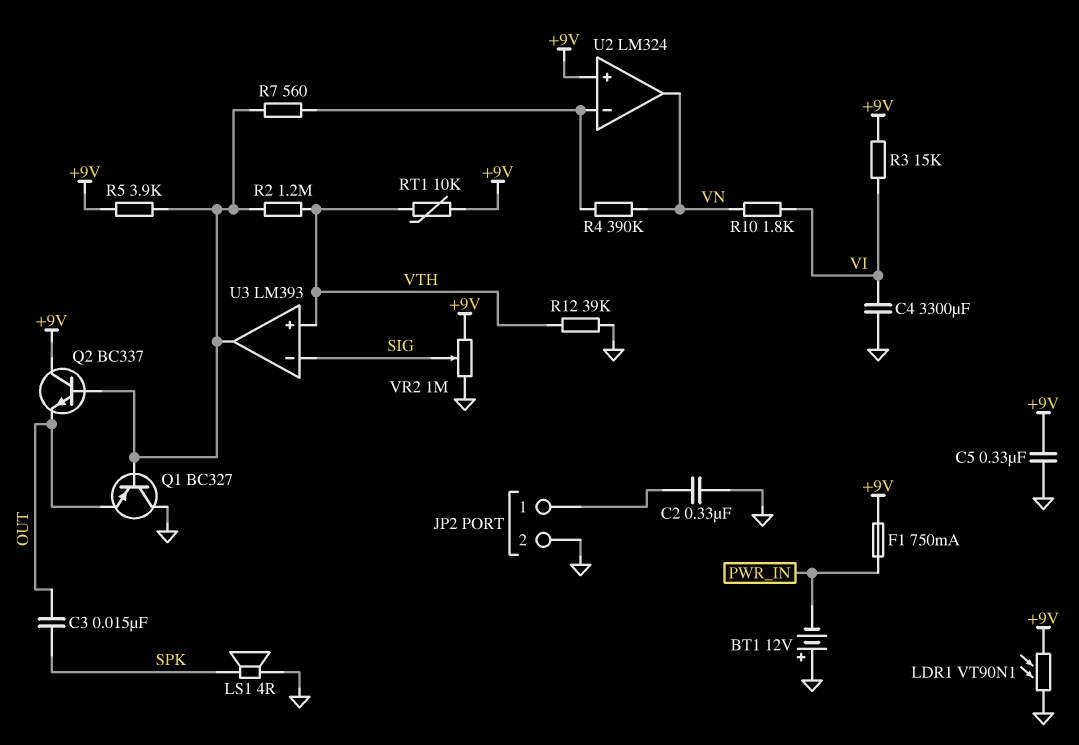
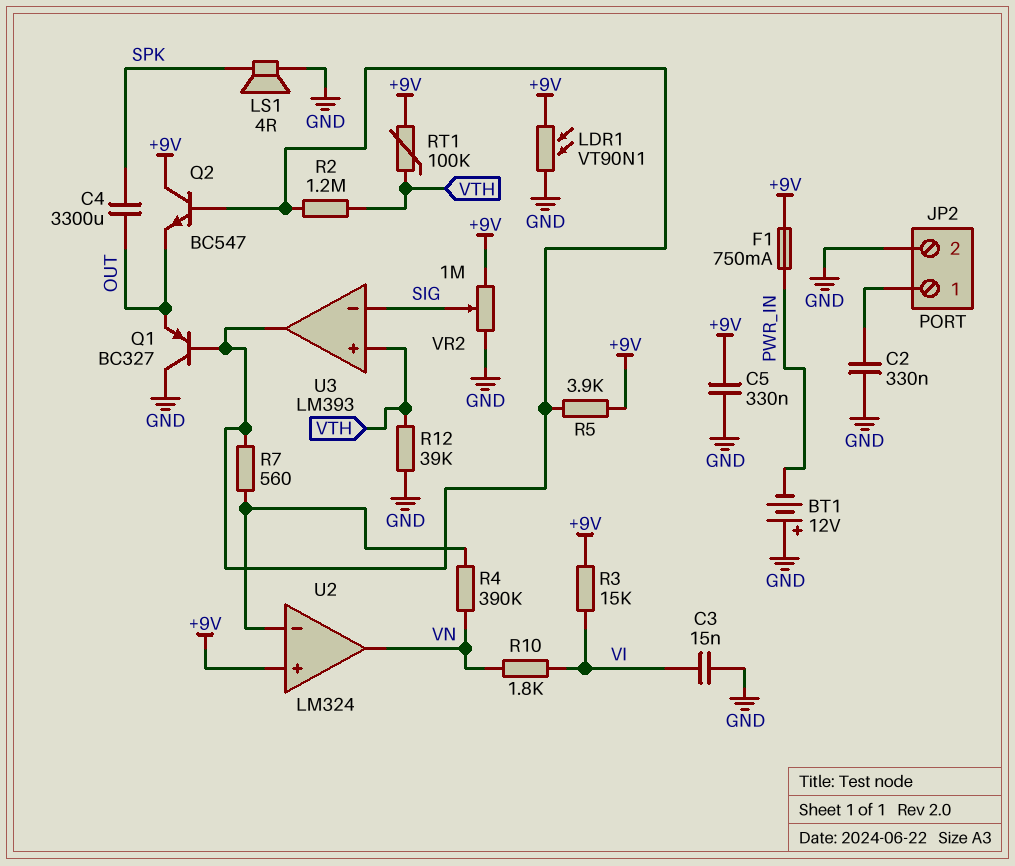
C3: 15nF (OUT, SPK) -> 15nF (GND, VI)
C4: 3300uF (GND, VI) -> 3300uF (OUT, SPK)
Q2: NPN BC337 (B U3/out, C +9V, E OUT) -> NPN BC547 (B U3/out, C +9V, E OUT)
RT1: 10k (+9V, VTH) -> 100k (+9V, VTH)

